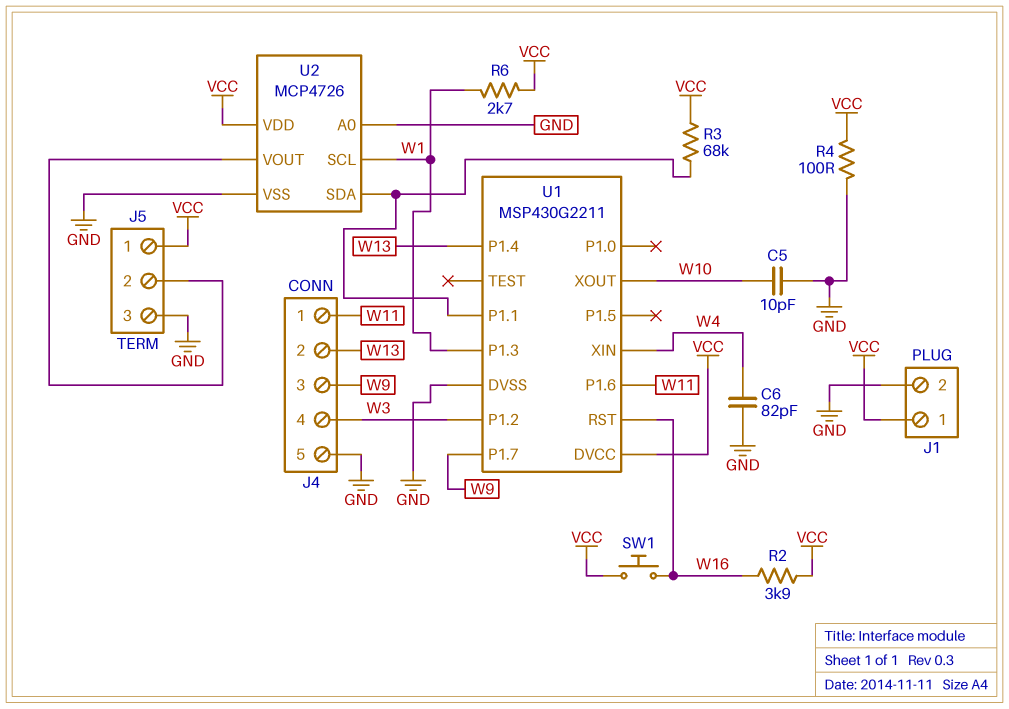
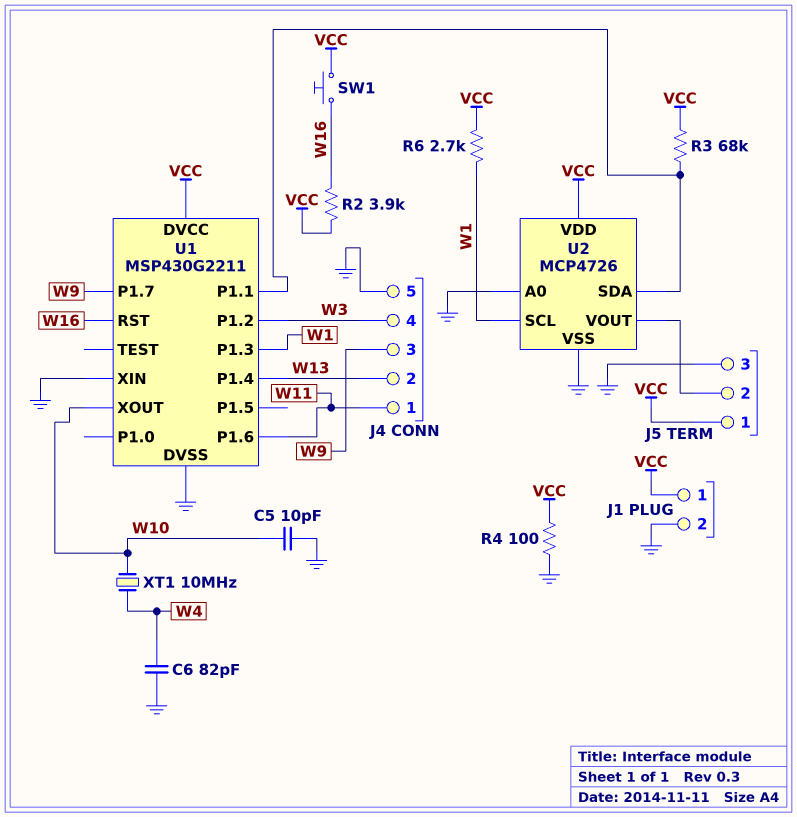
U1 pin XIN: W4 -> GND
XT1: none -> 10MHz (W4, W10)

